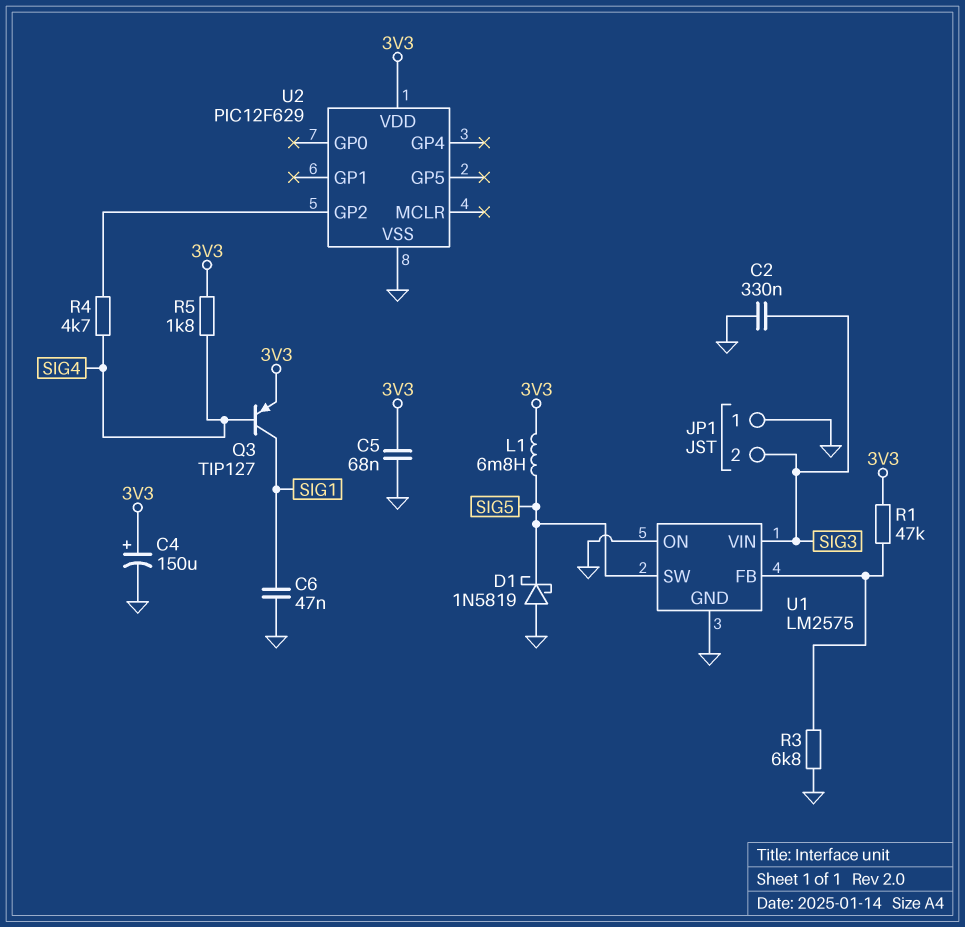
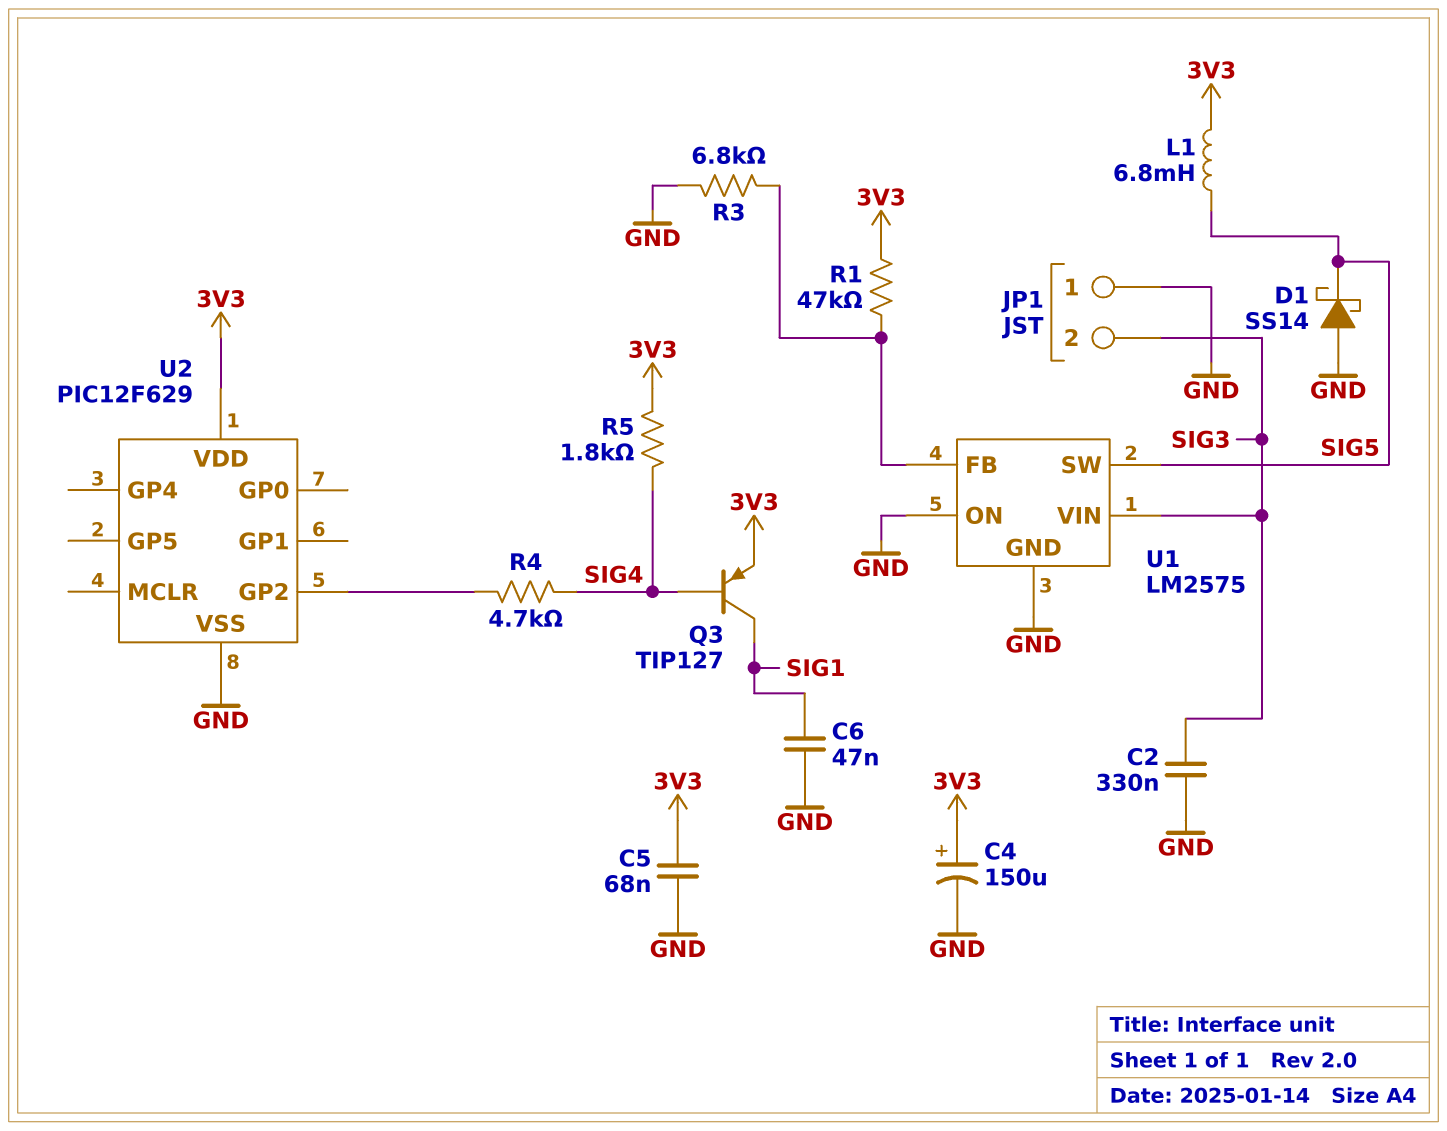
D1: schottky 1N5819 (A GND, K SIG5) -> schottky SS14 (A GND, K SIG5)

